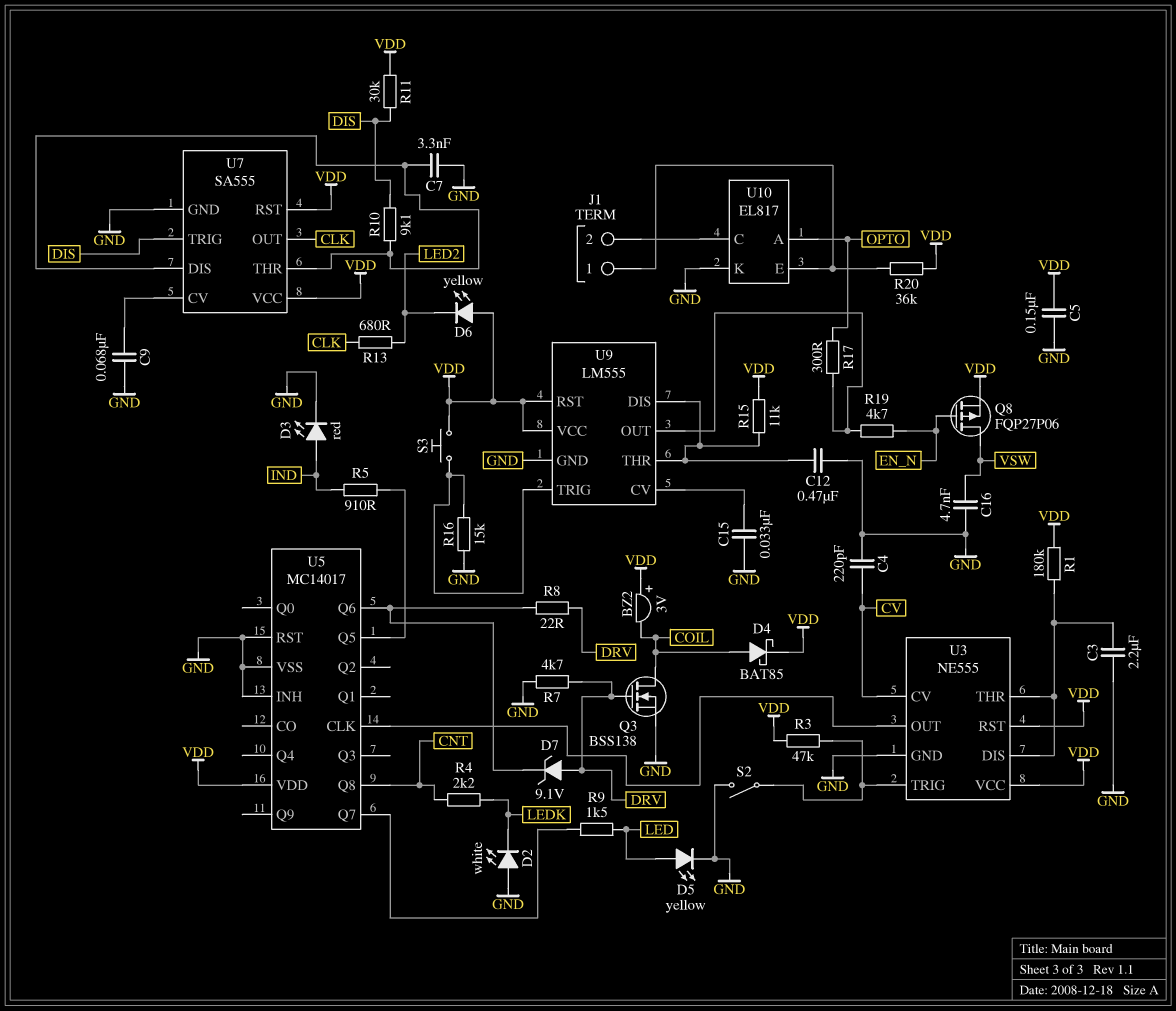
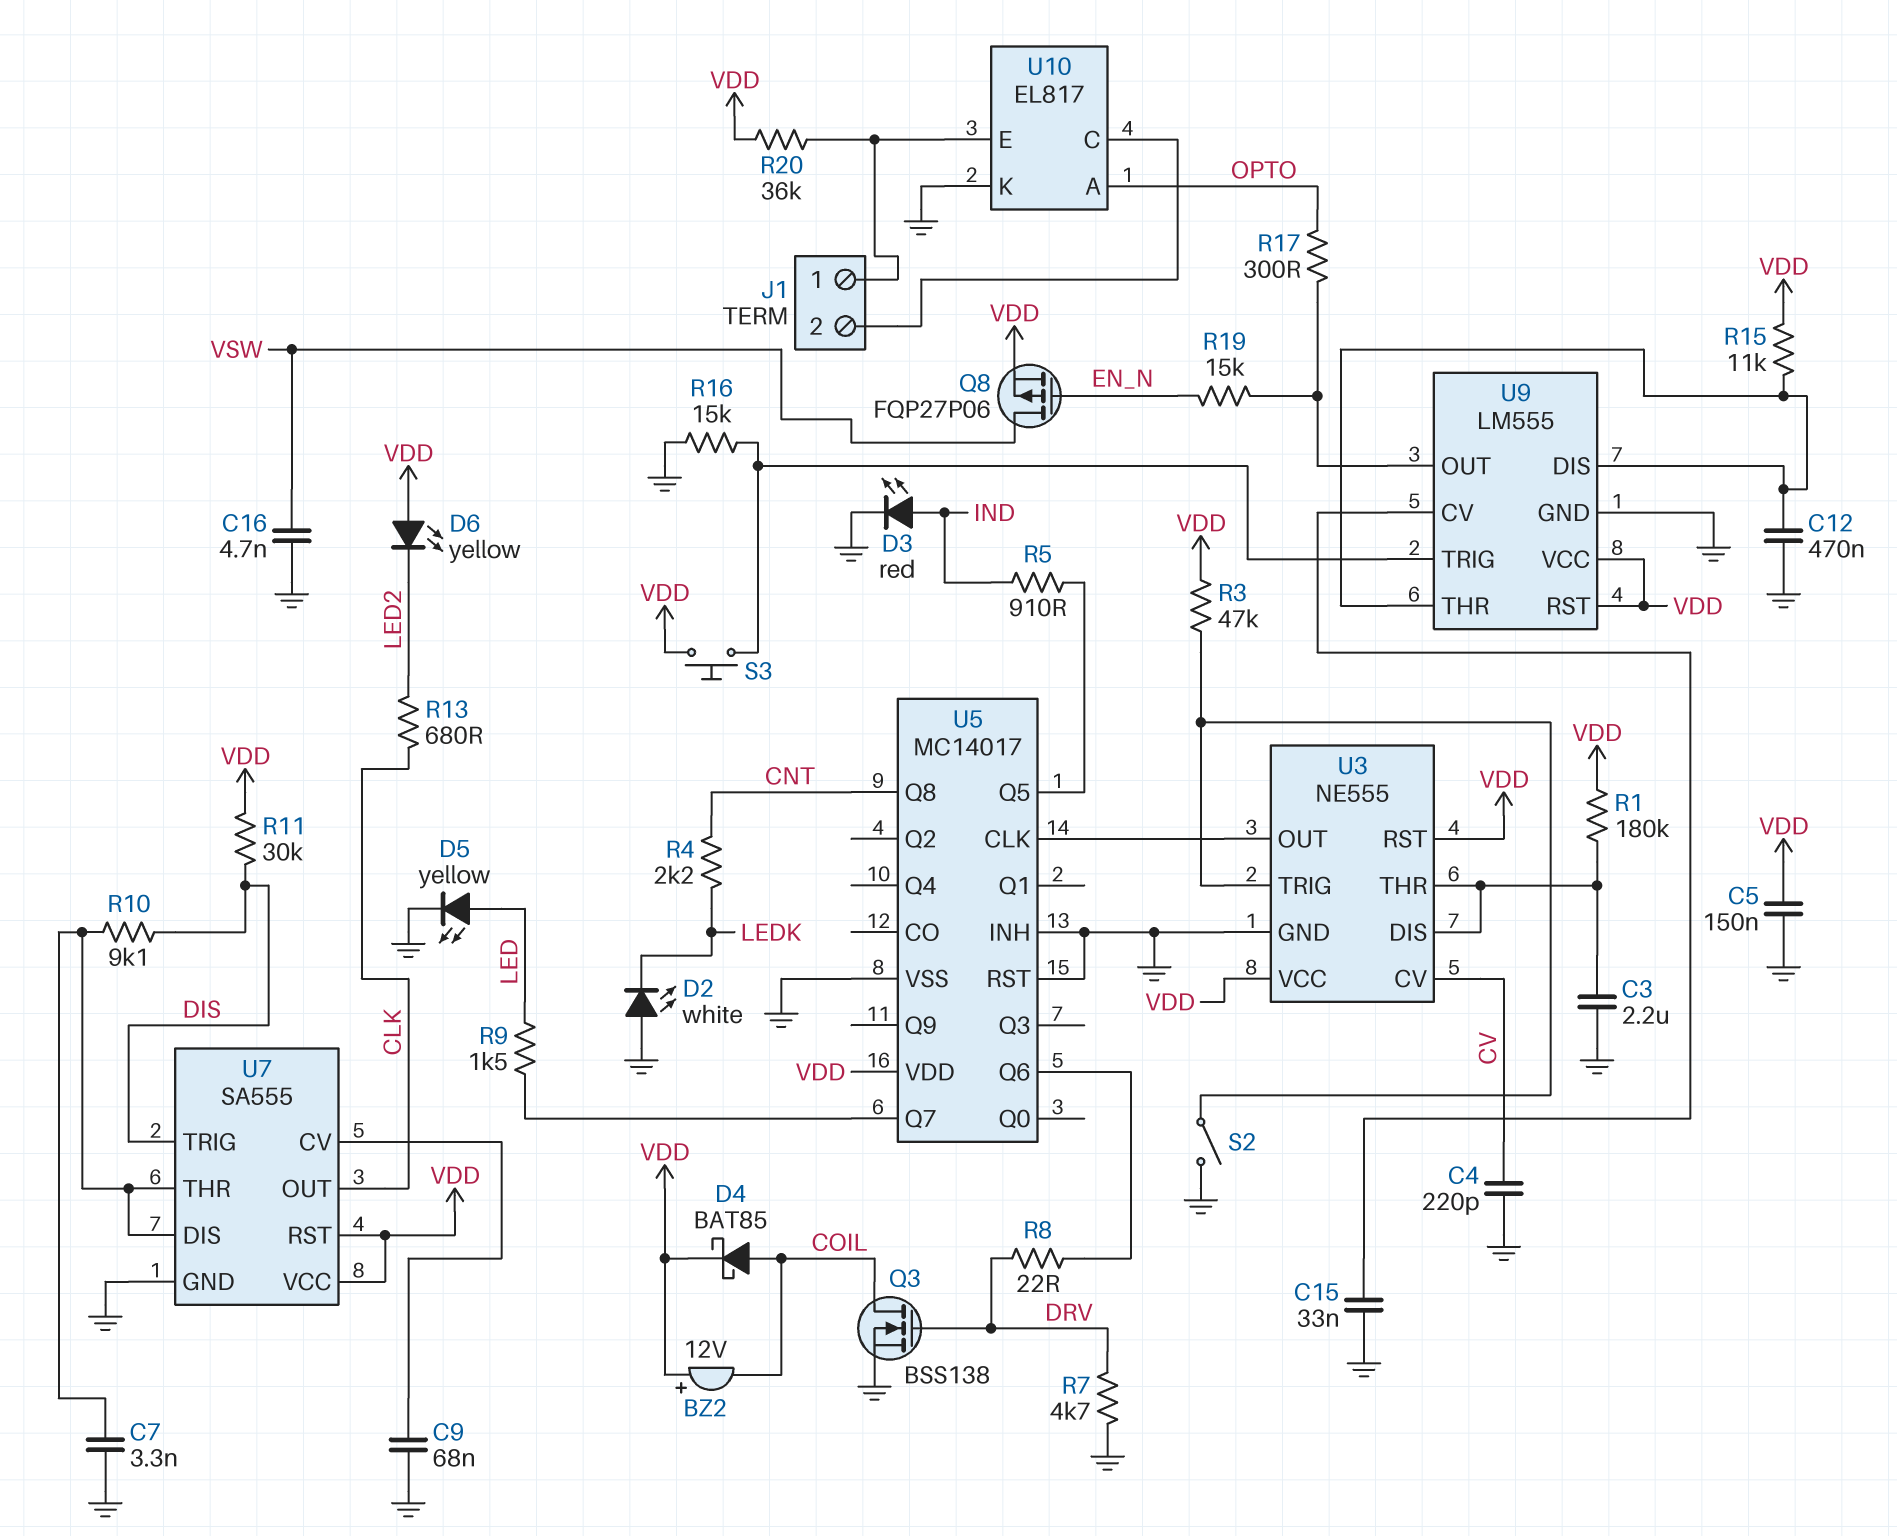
BZ2: buzzer 3V (plus VDD, minus COIL) -> buzzer 12V (plus VDD, minus COIL)
D7: zener 9.1V (A DRV, K U5/Q6) -> none
R19: 4.7k (EN_N, U9/OUT) -> 15k (EN_N, U9/OUT)

